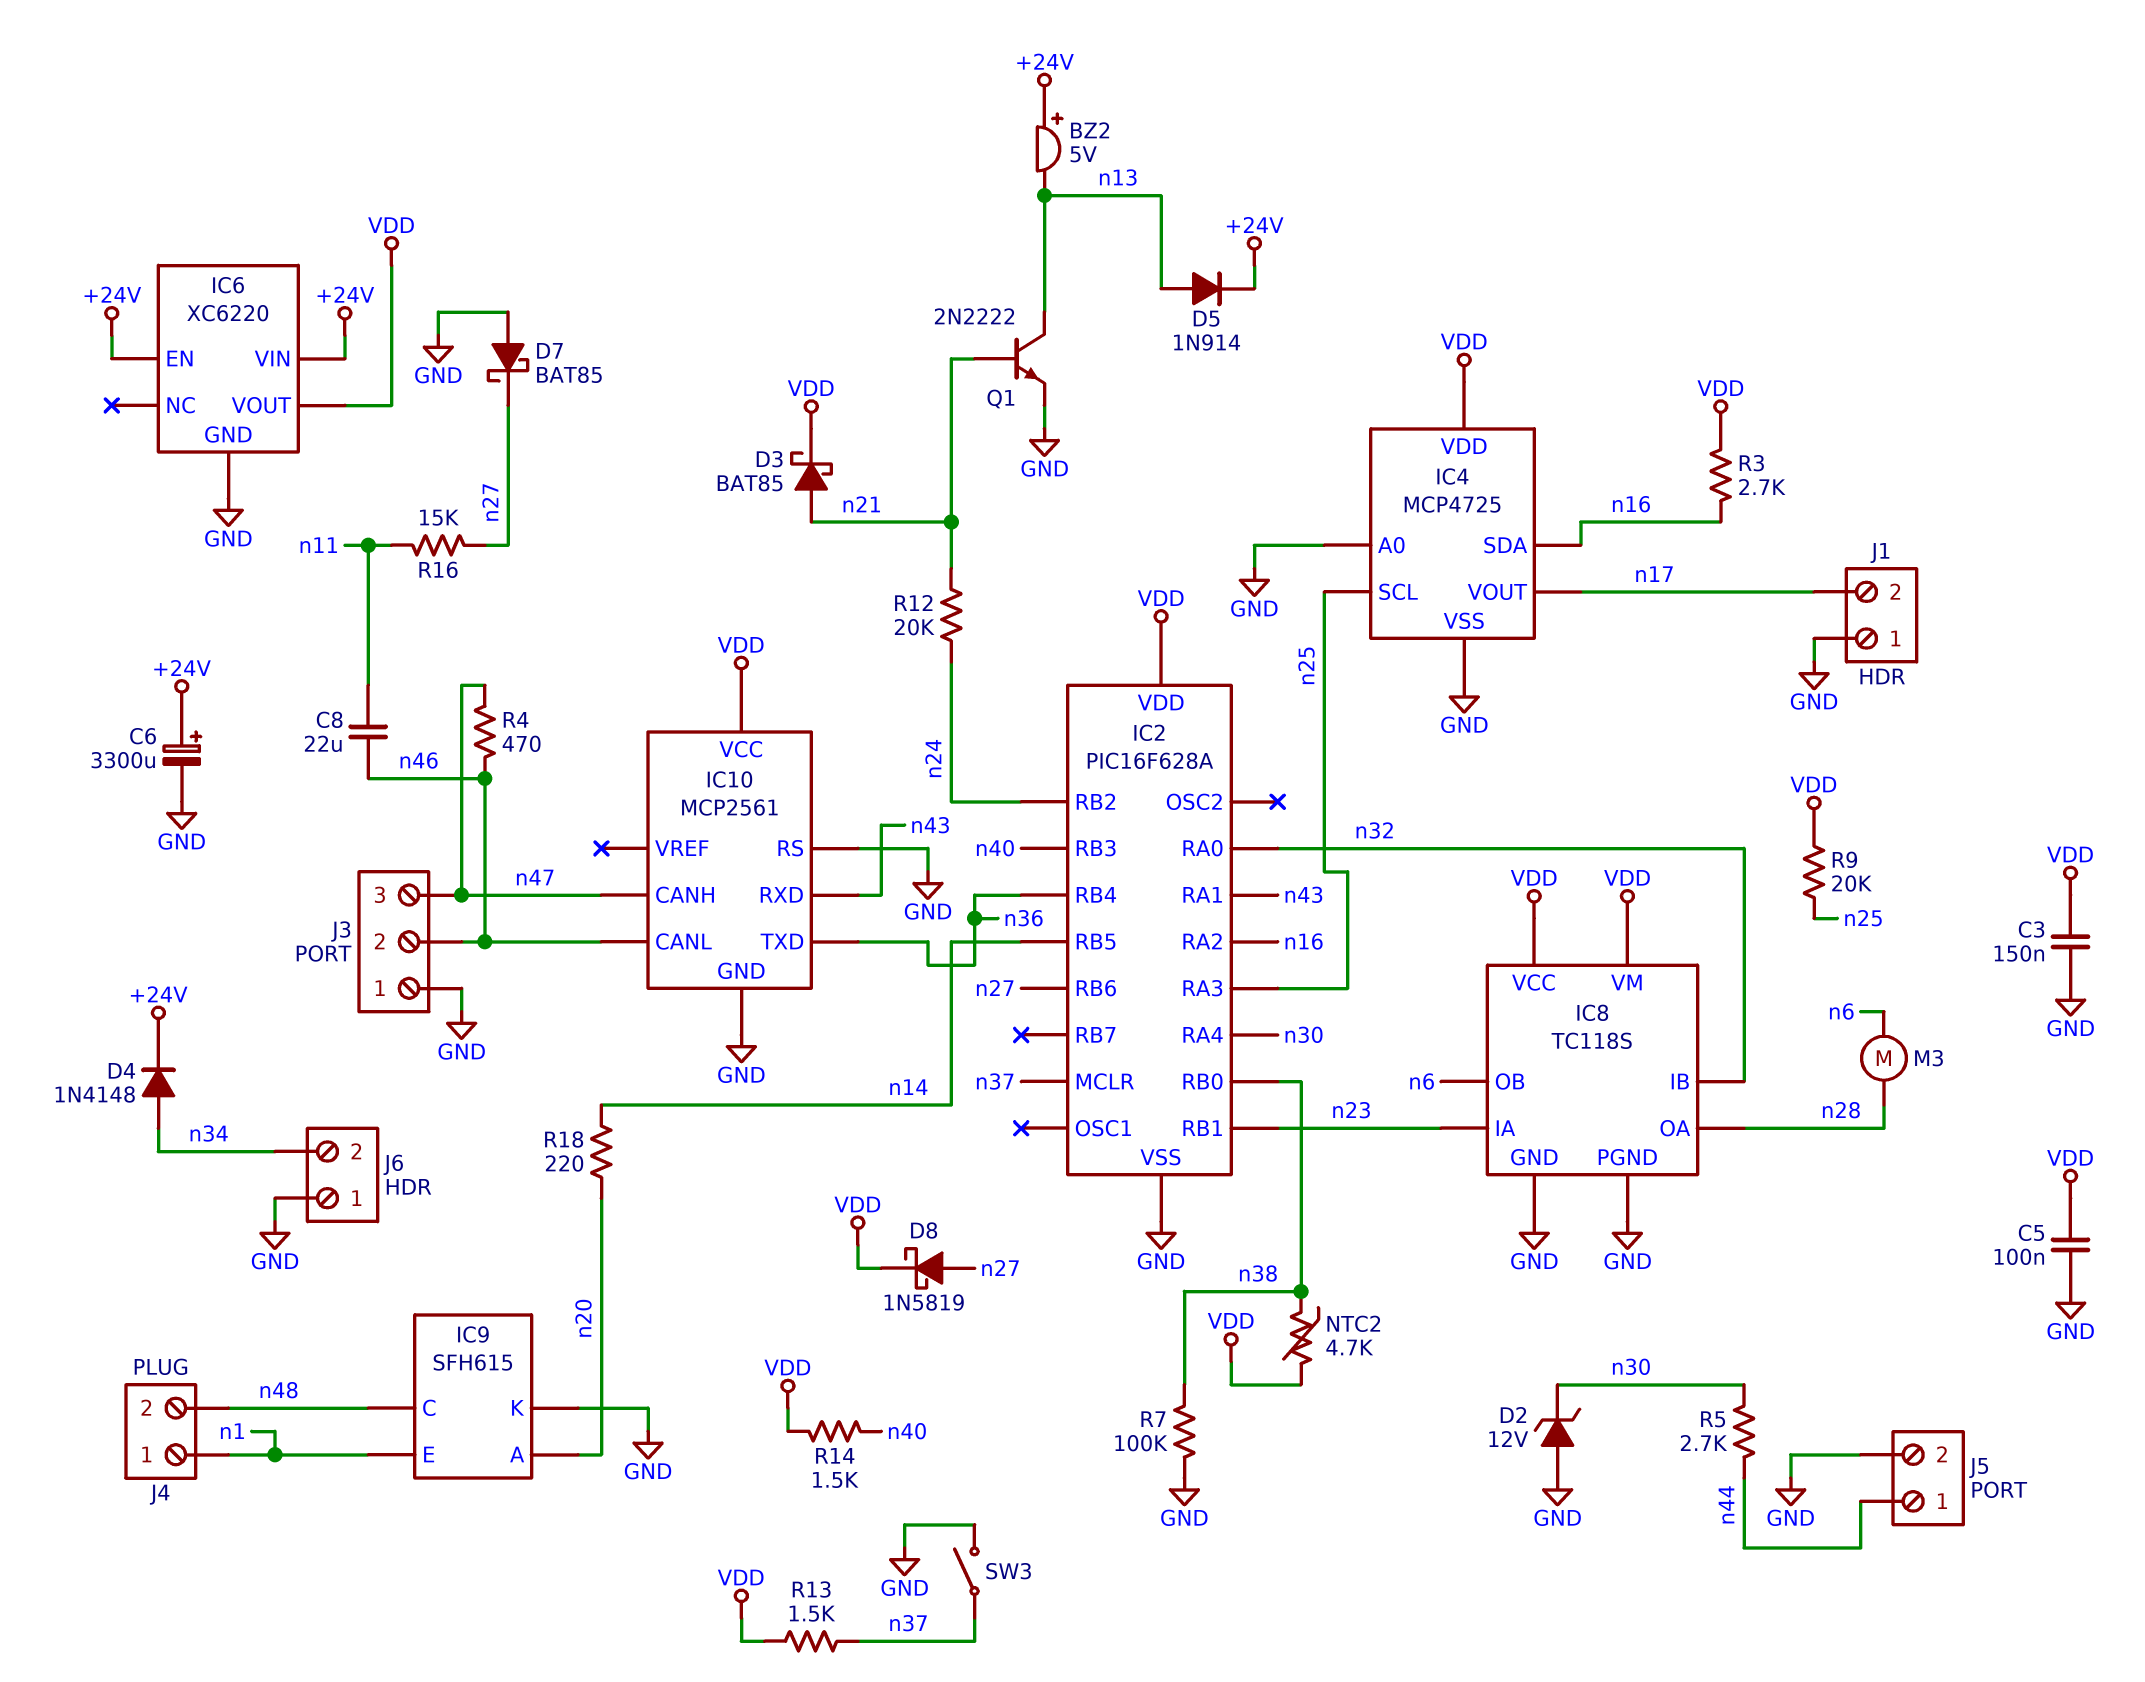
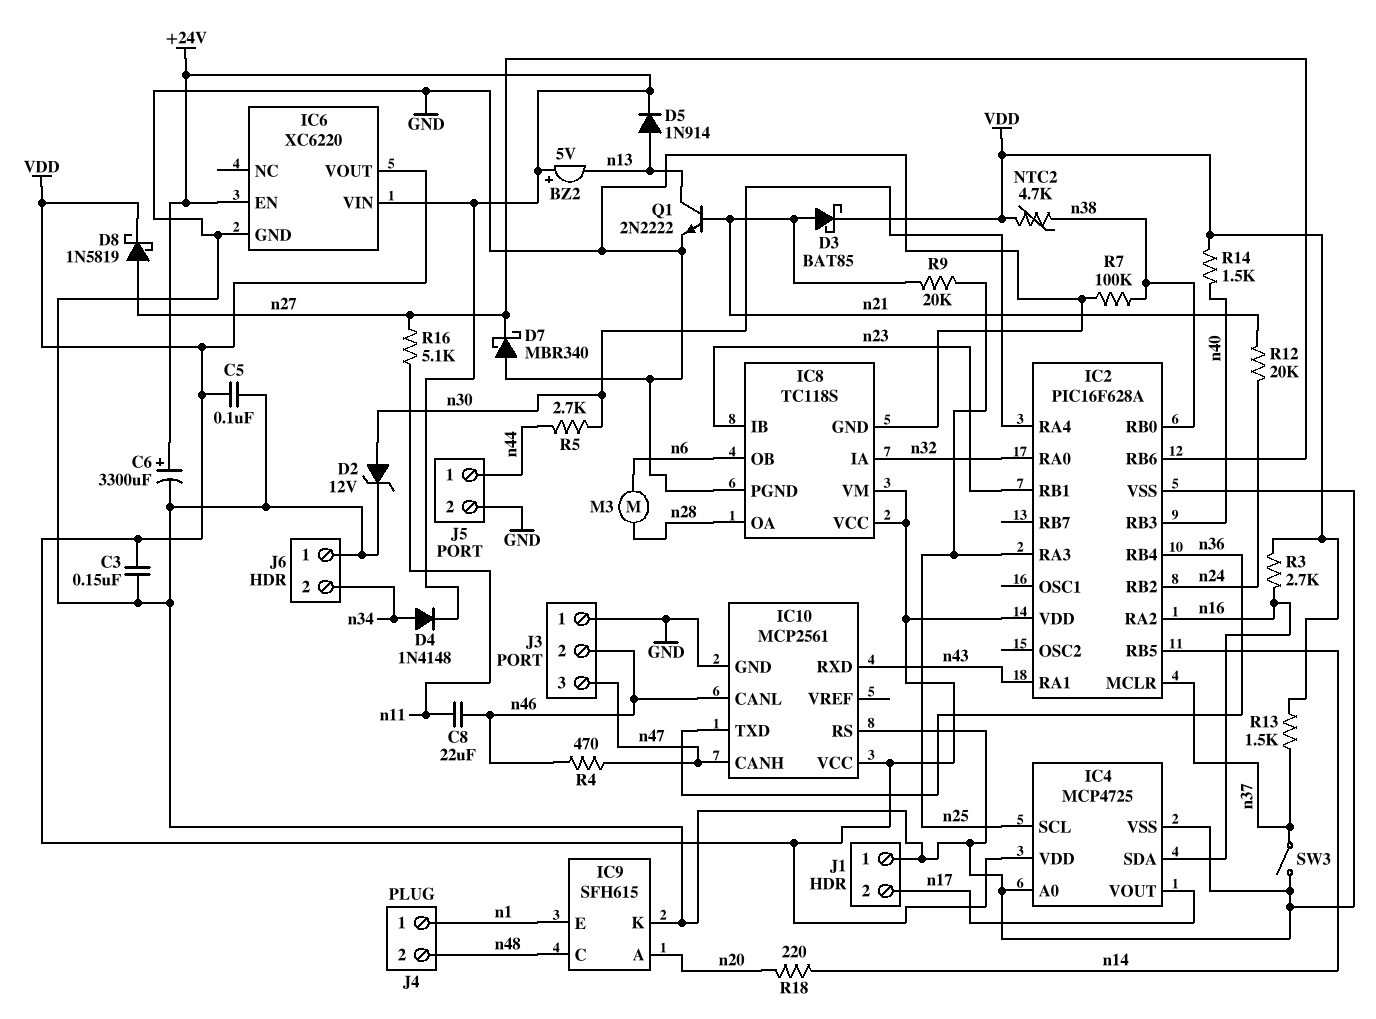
D2: zener 12V (A GND, K n30) -> zener 12V (A n30, K GND)
D7: schottky BAT85 (A GND, K n27) -> schottky MBR340 (A GND, K n27)
IC8 pin IA: n23 -> n32
IC8 pin IB: n32 -> n23
R9: 20k (VDD, n25) -> 20k (n21, n25)
R16: 15k (n11, n27) -> 5.1k (n11, n27)

